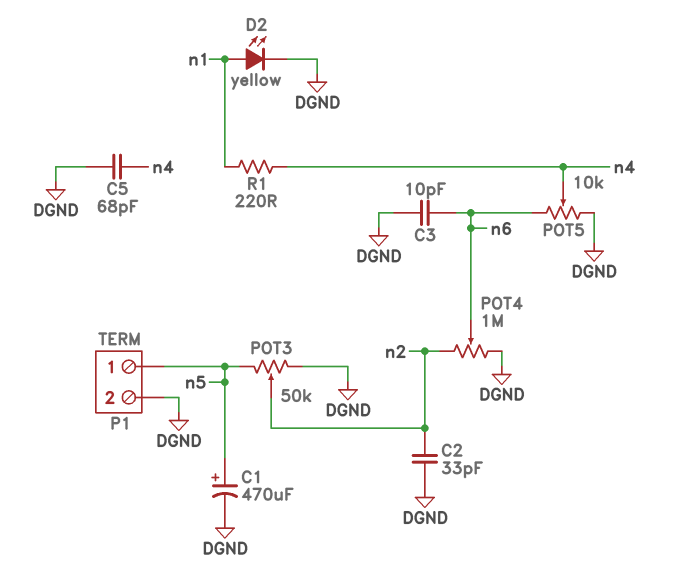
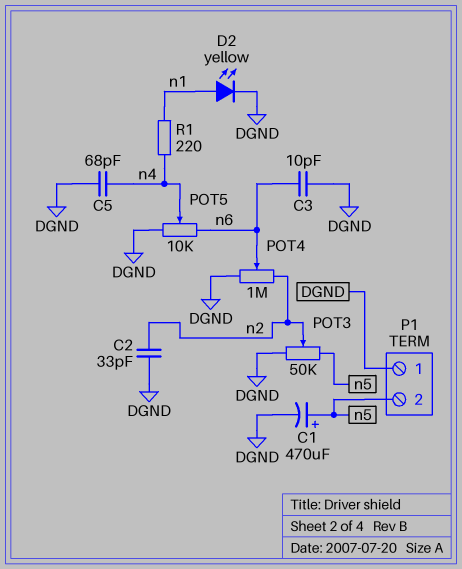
P1 pin 1: n5 -> DGND
P1 pin 2: DGND -> n5

